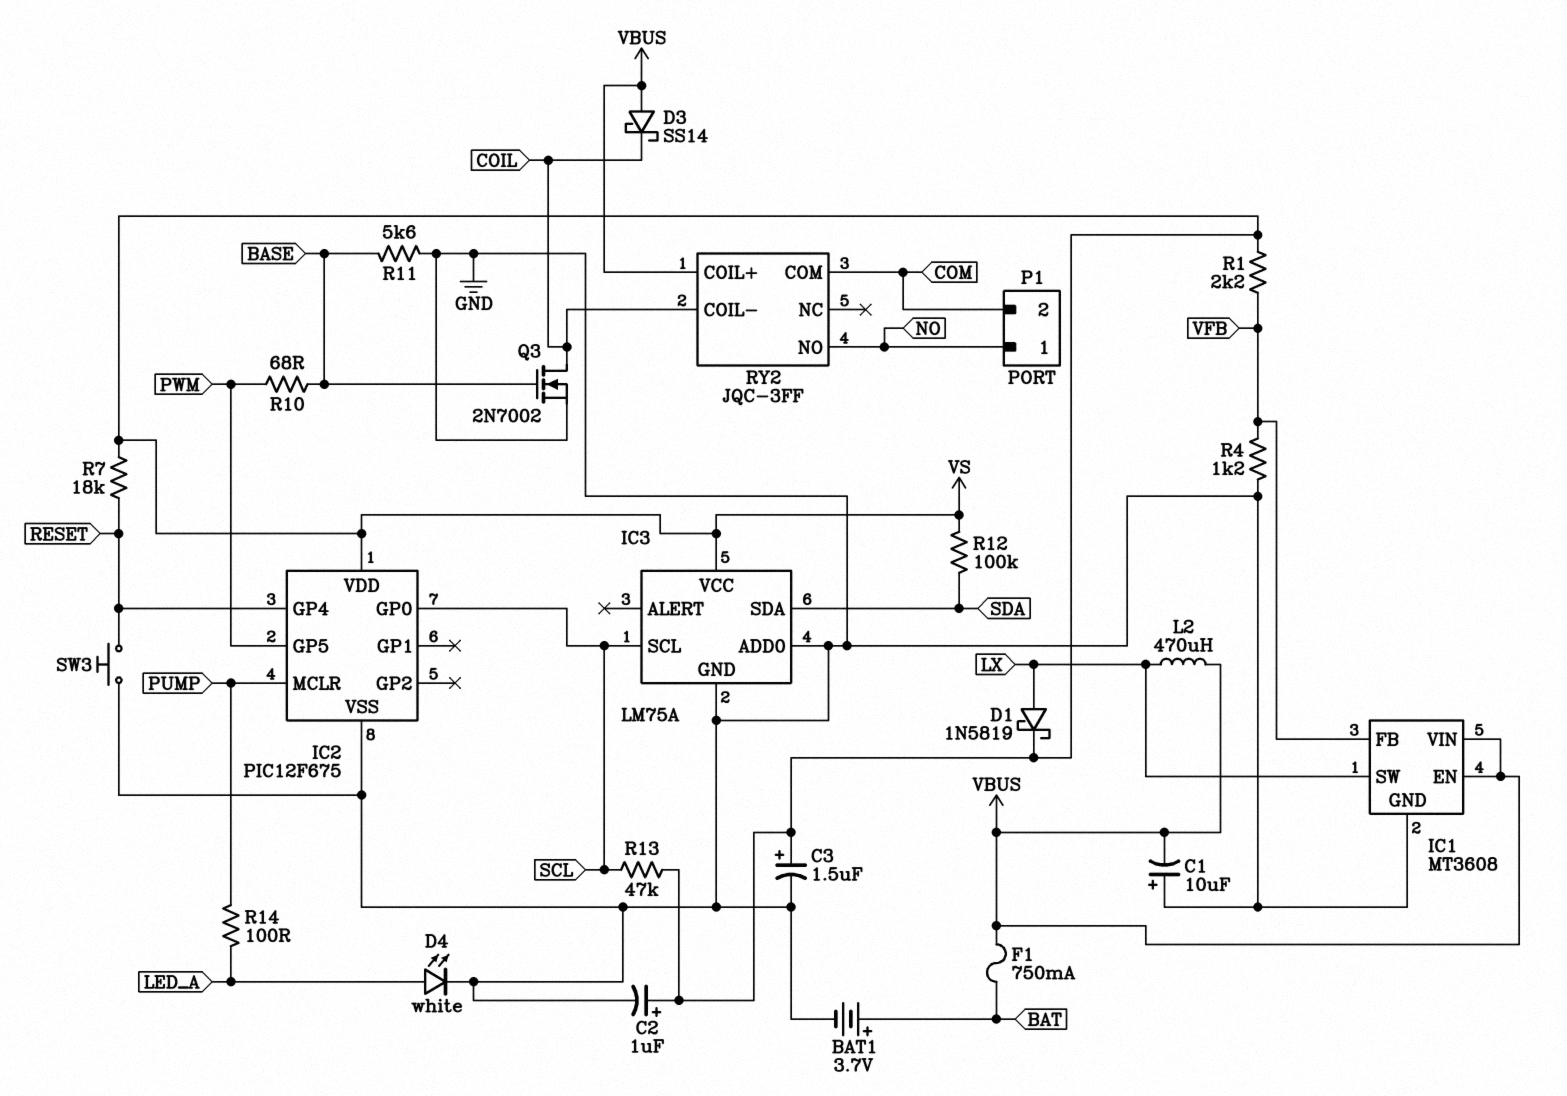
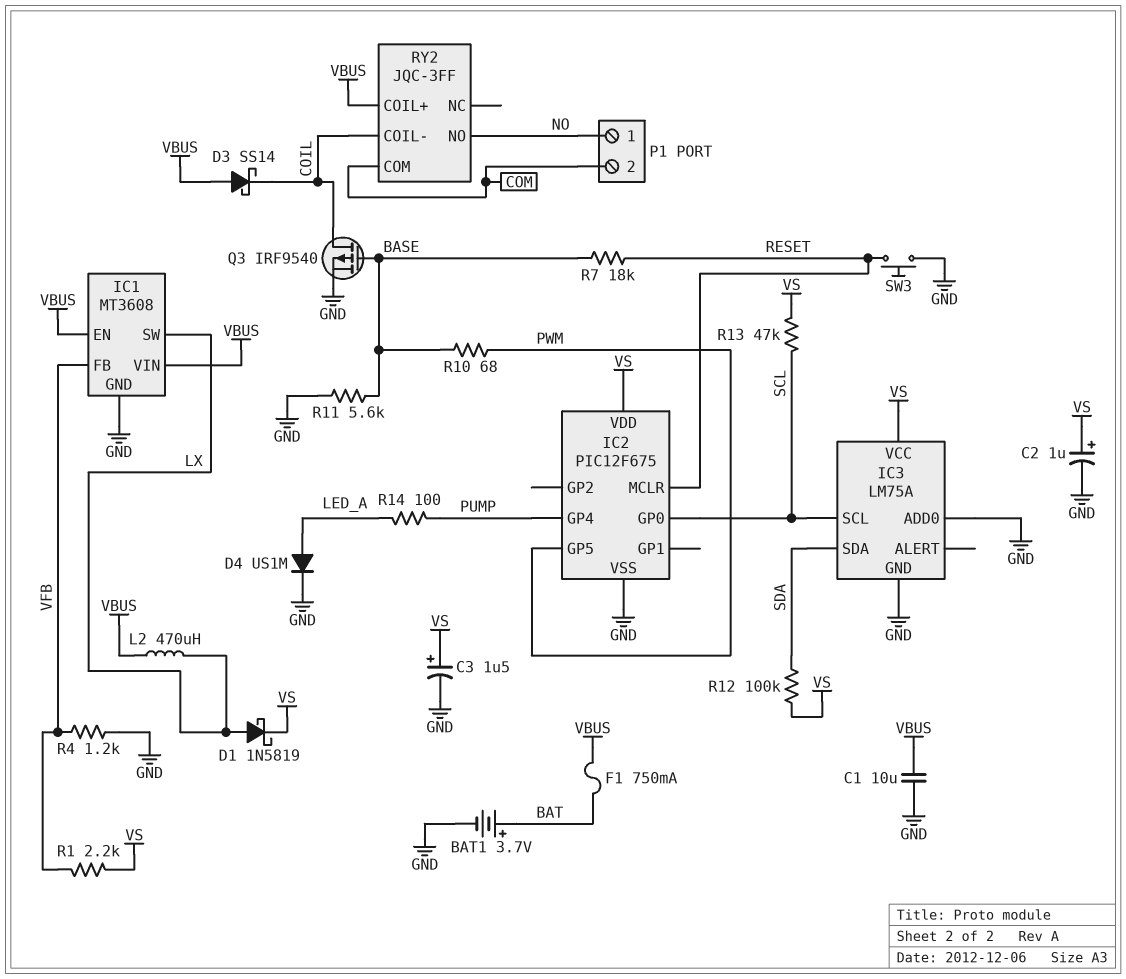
C1: 10uF (plus GND, minus VBUS) -> 10uF (GND, VBUS)
D4: LED white (A LED_A, K GND) -> diode US1M (A LED_A, K GND)
IC2 pin GP4: RESET -> PUMP
IC2 pin MCLR: PUMP -> RESET
Q3: NMOS 2N7002 (G BASE, D COIL, S GND) -> PMOS IRF9540 (G BASE, D COIL, S GND)
R7: 18k (RESET, VS) -> 18k (BASE, RESET)

